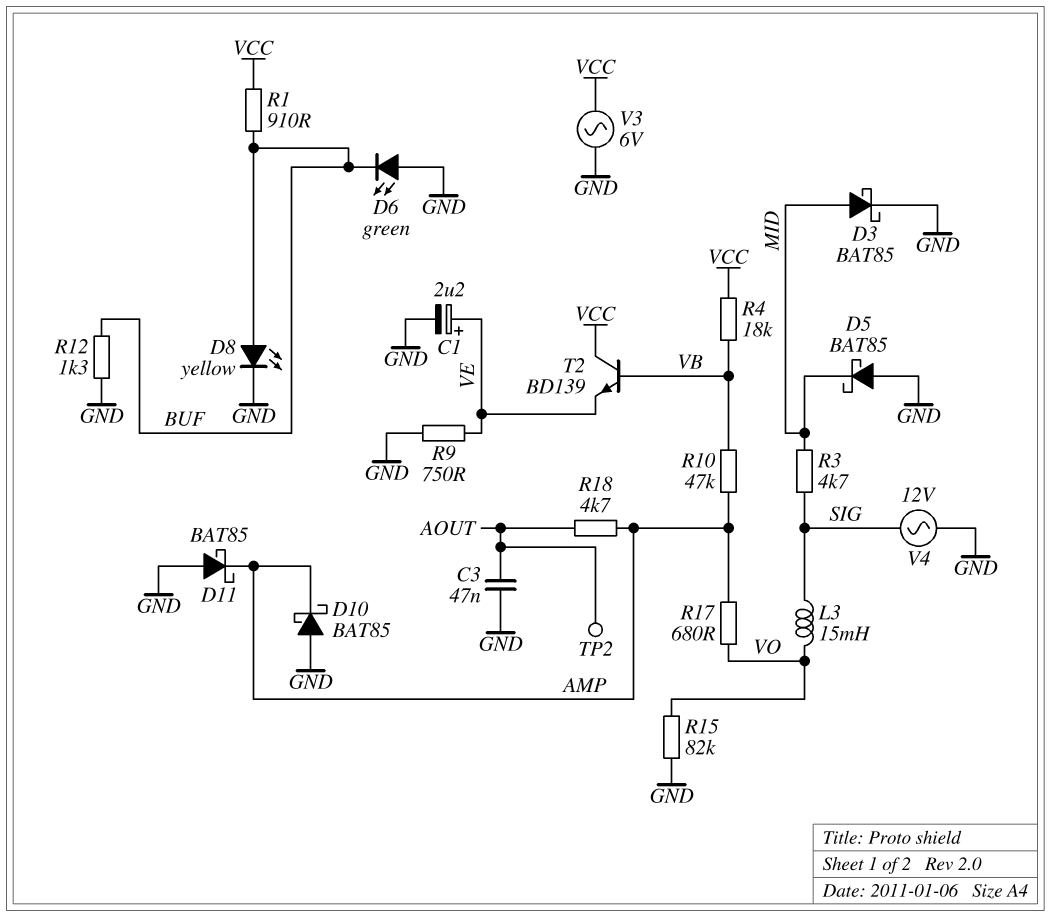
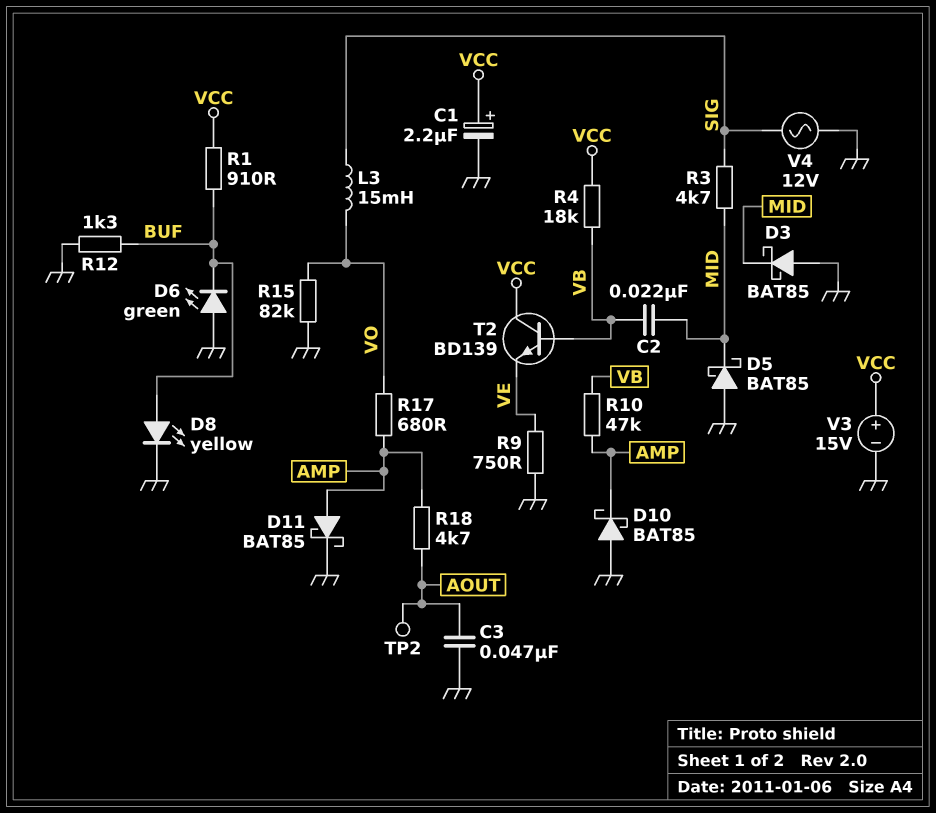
C1: 2.2uF (plus VE, minus GND) -> 2.2uF (plus VCC, minus GND)
C2: none -> 22nF (MID, VB)
D3: schottky BAT85 (A MID, K GND) -> schottky BAT85 (A GND, K MID)
D11: schottky BAT85 (A GND, K AMP) -> schottky BAT85 (A AMP, K GND)
V3: AC 6V (GND, VCC) -> 15V (plus VCC, minus GND)

